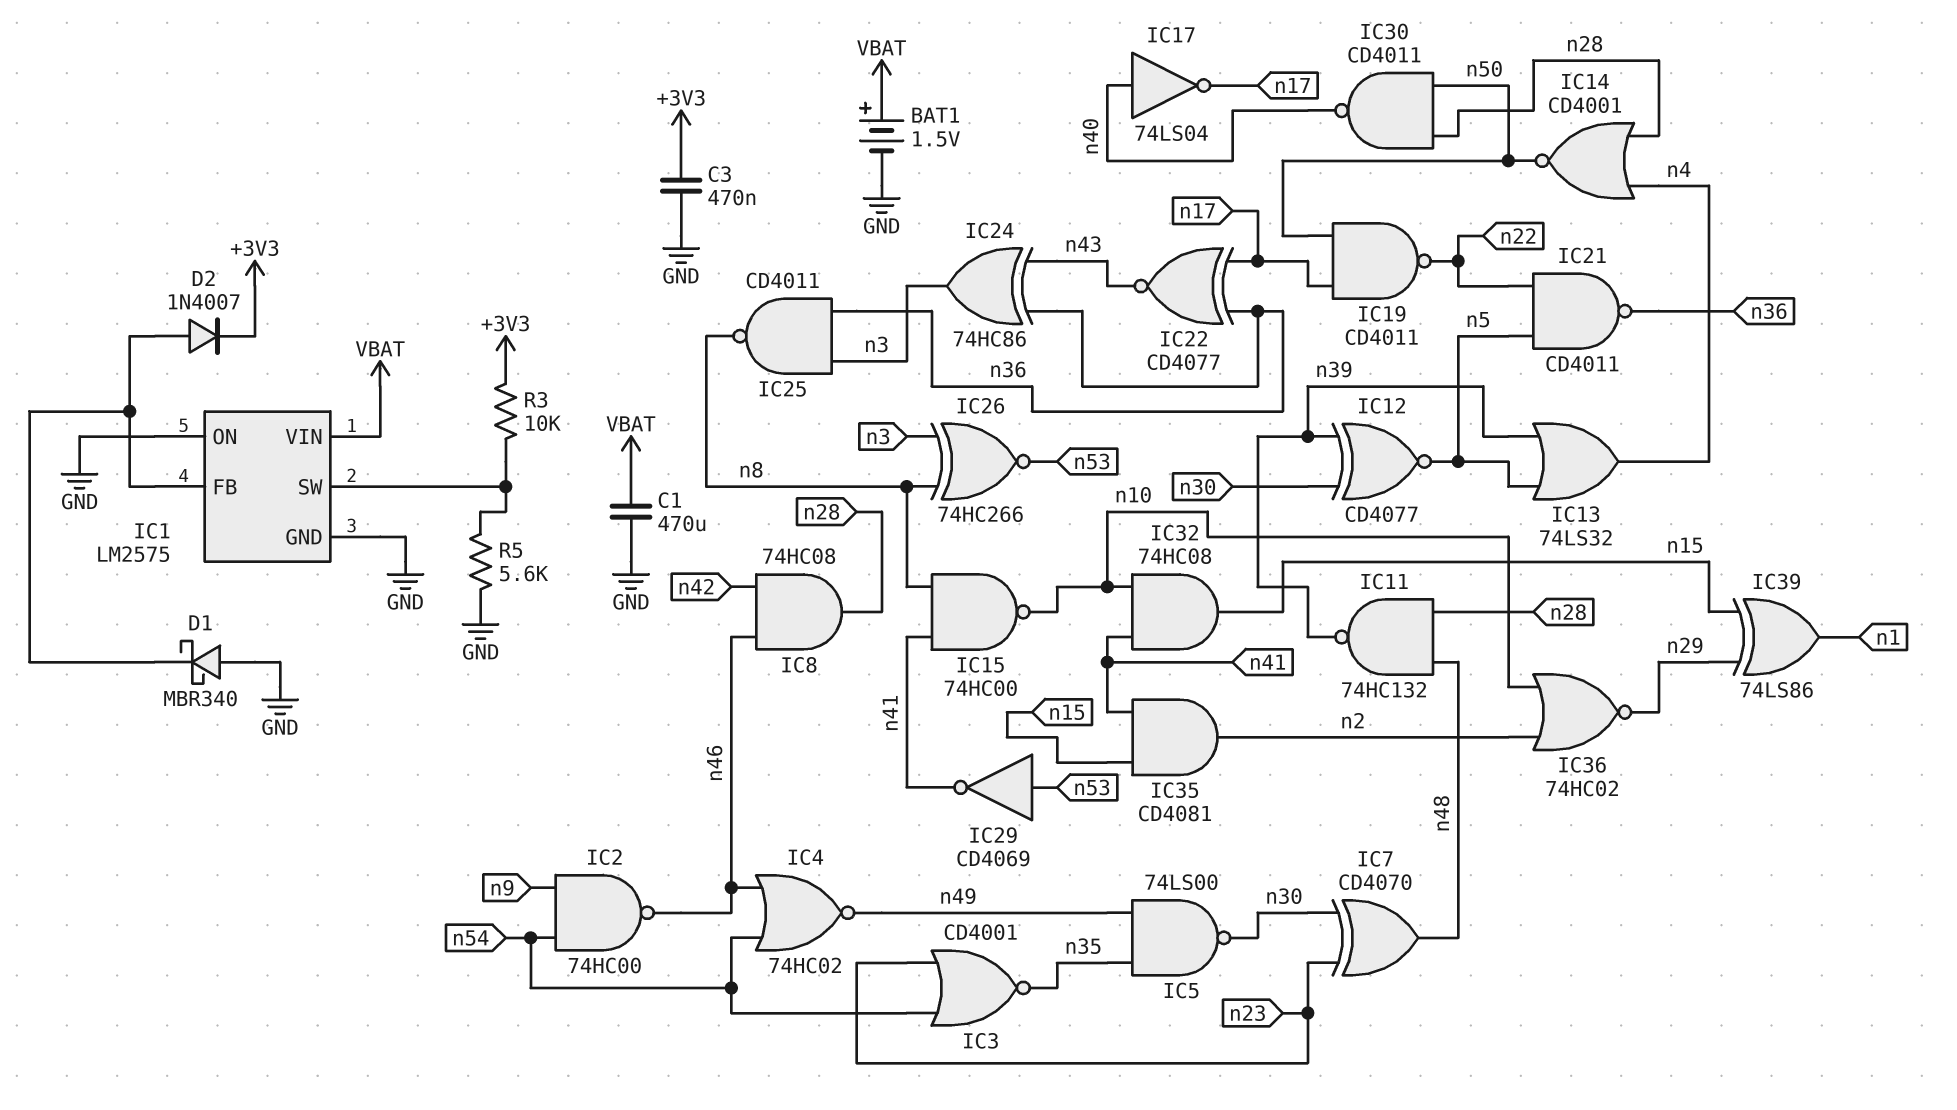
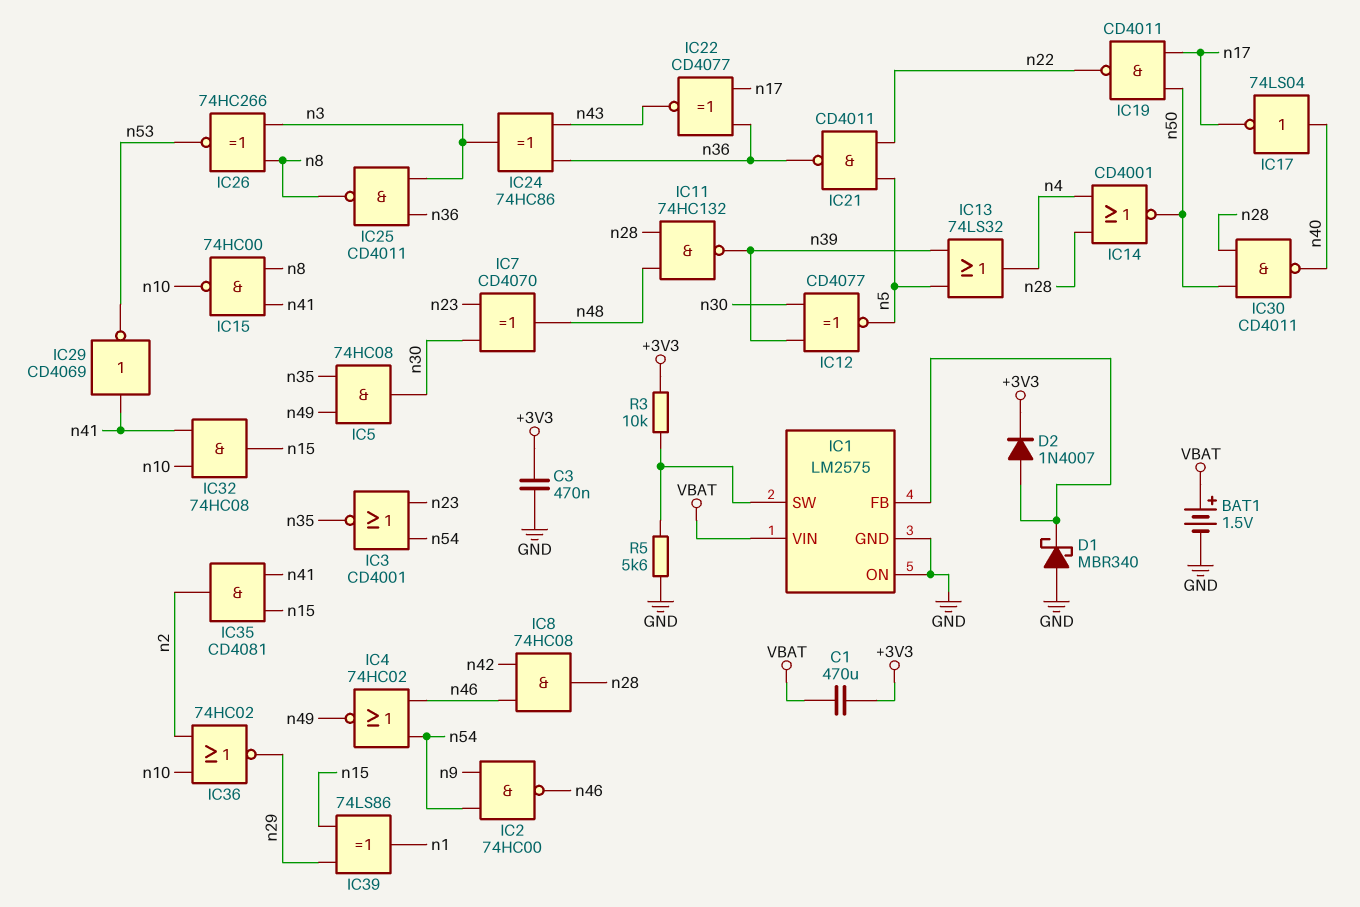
C1: 470uF (GND, VBAT) -> 470uF (+3V3, VBAT)
IC5: NAND 74LS00 (in n35, in n49, out n30) -> AND 74HC08 (in n35, in n49, out n30)
IC29: NOT CD4069 (in n53, out n41) -> NOT CD4069 (in n41, out n53)

